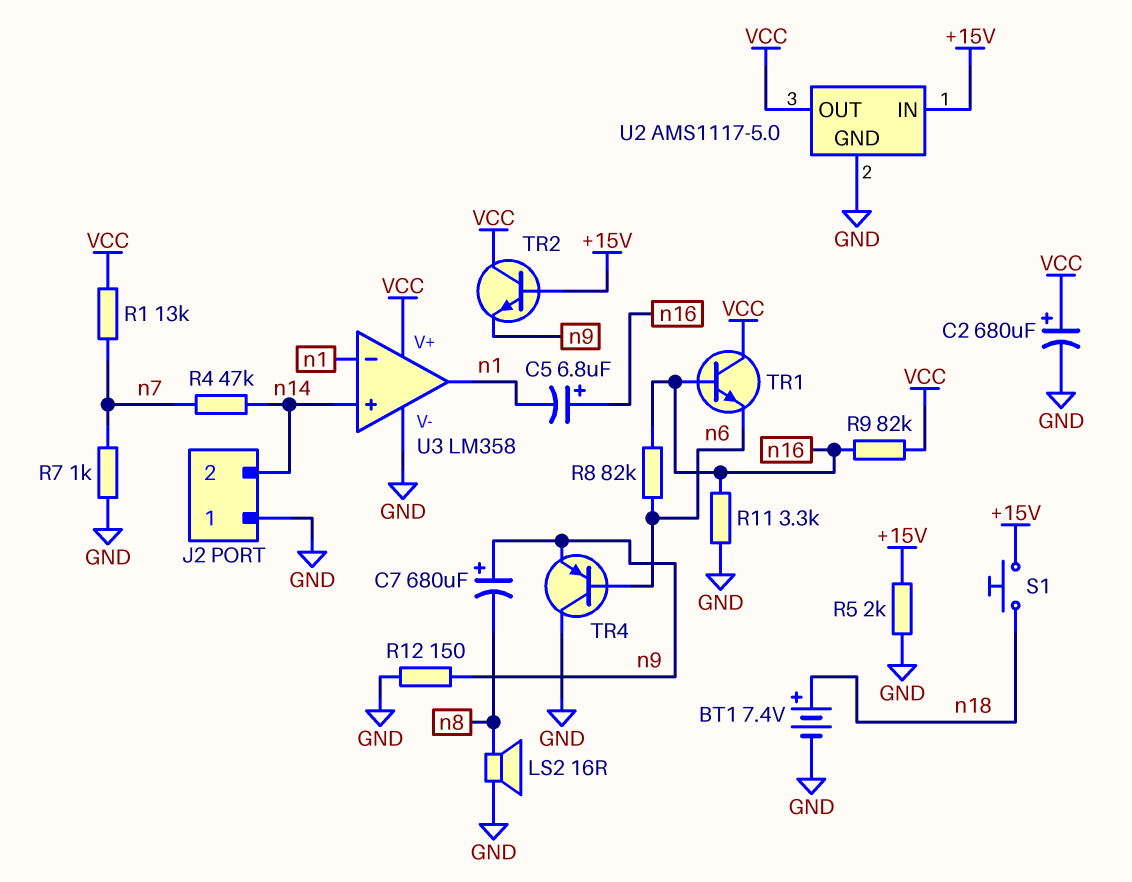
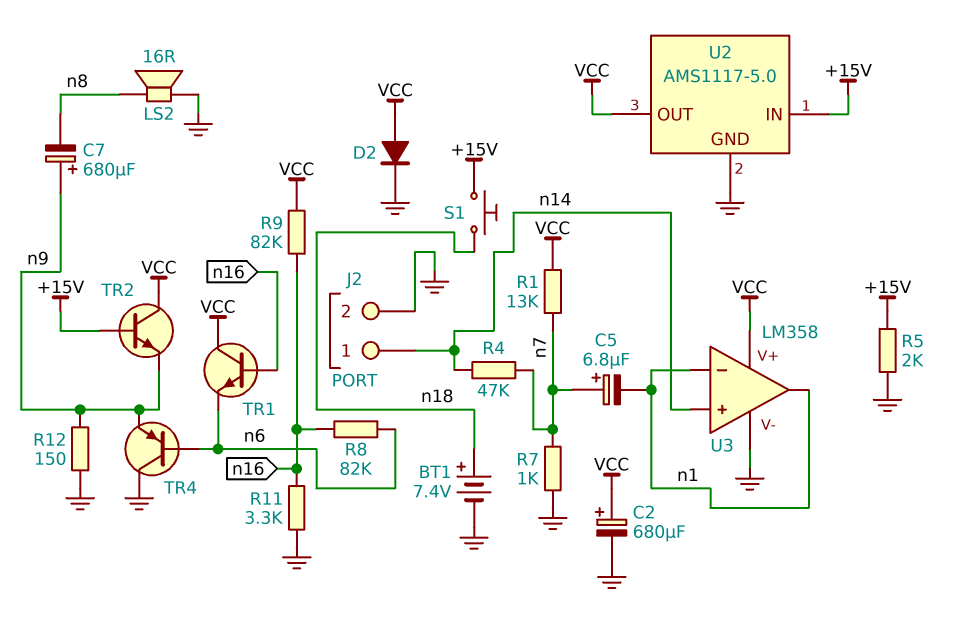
C5: 6.8uF (plus n16, minus n1) -> 6.8uF (plus n7, minus n1)
D2: none -> diode (A VCC, K GND)
J2 pin 1: GND -> n14
J2 pin 2: n14 -> GND

